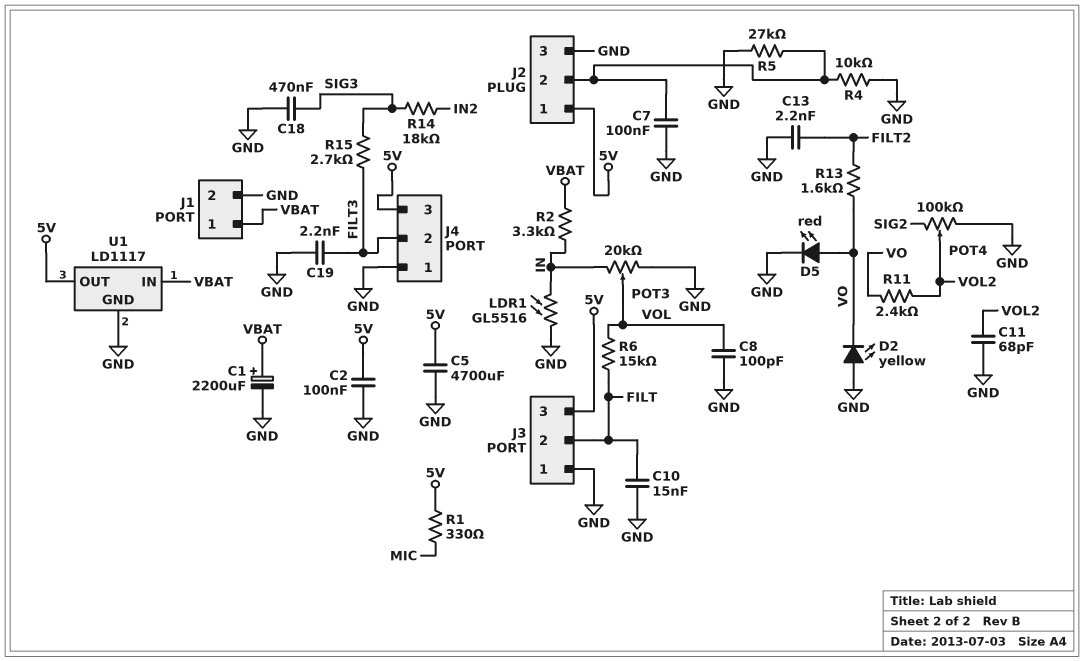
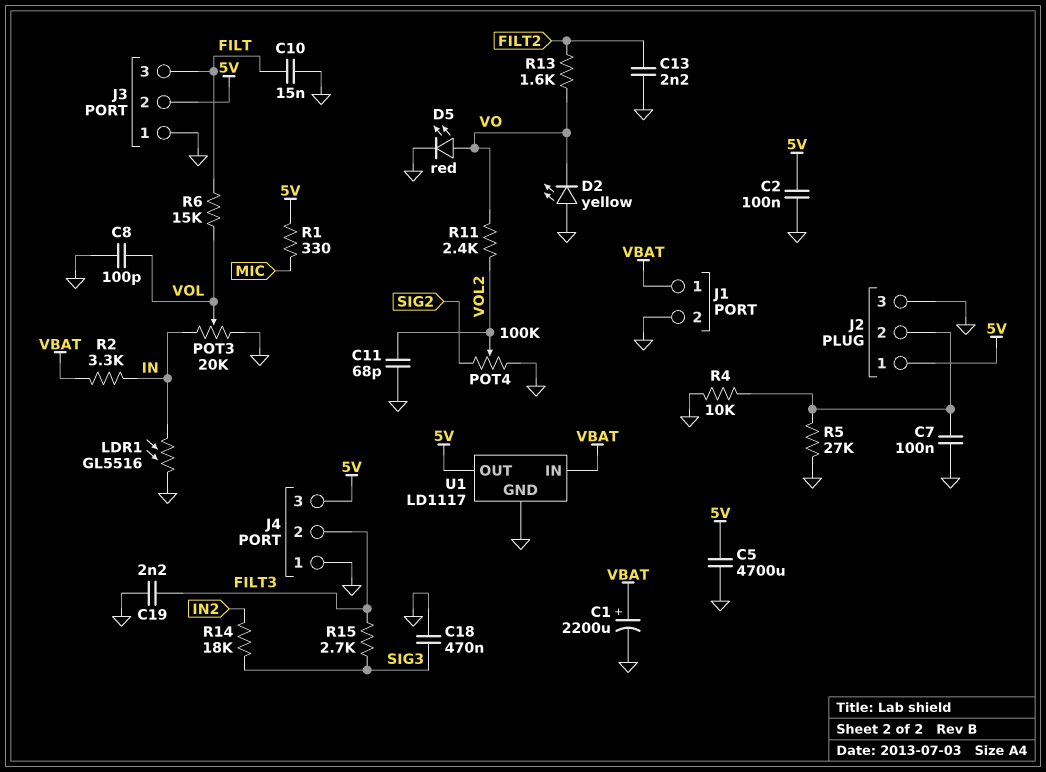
J3 pin 2: FILT -> 5V
J3 pin 3: 5V -> FILT

